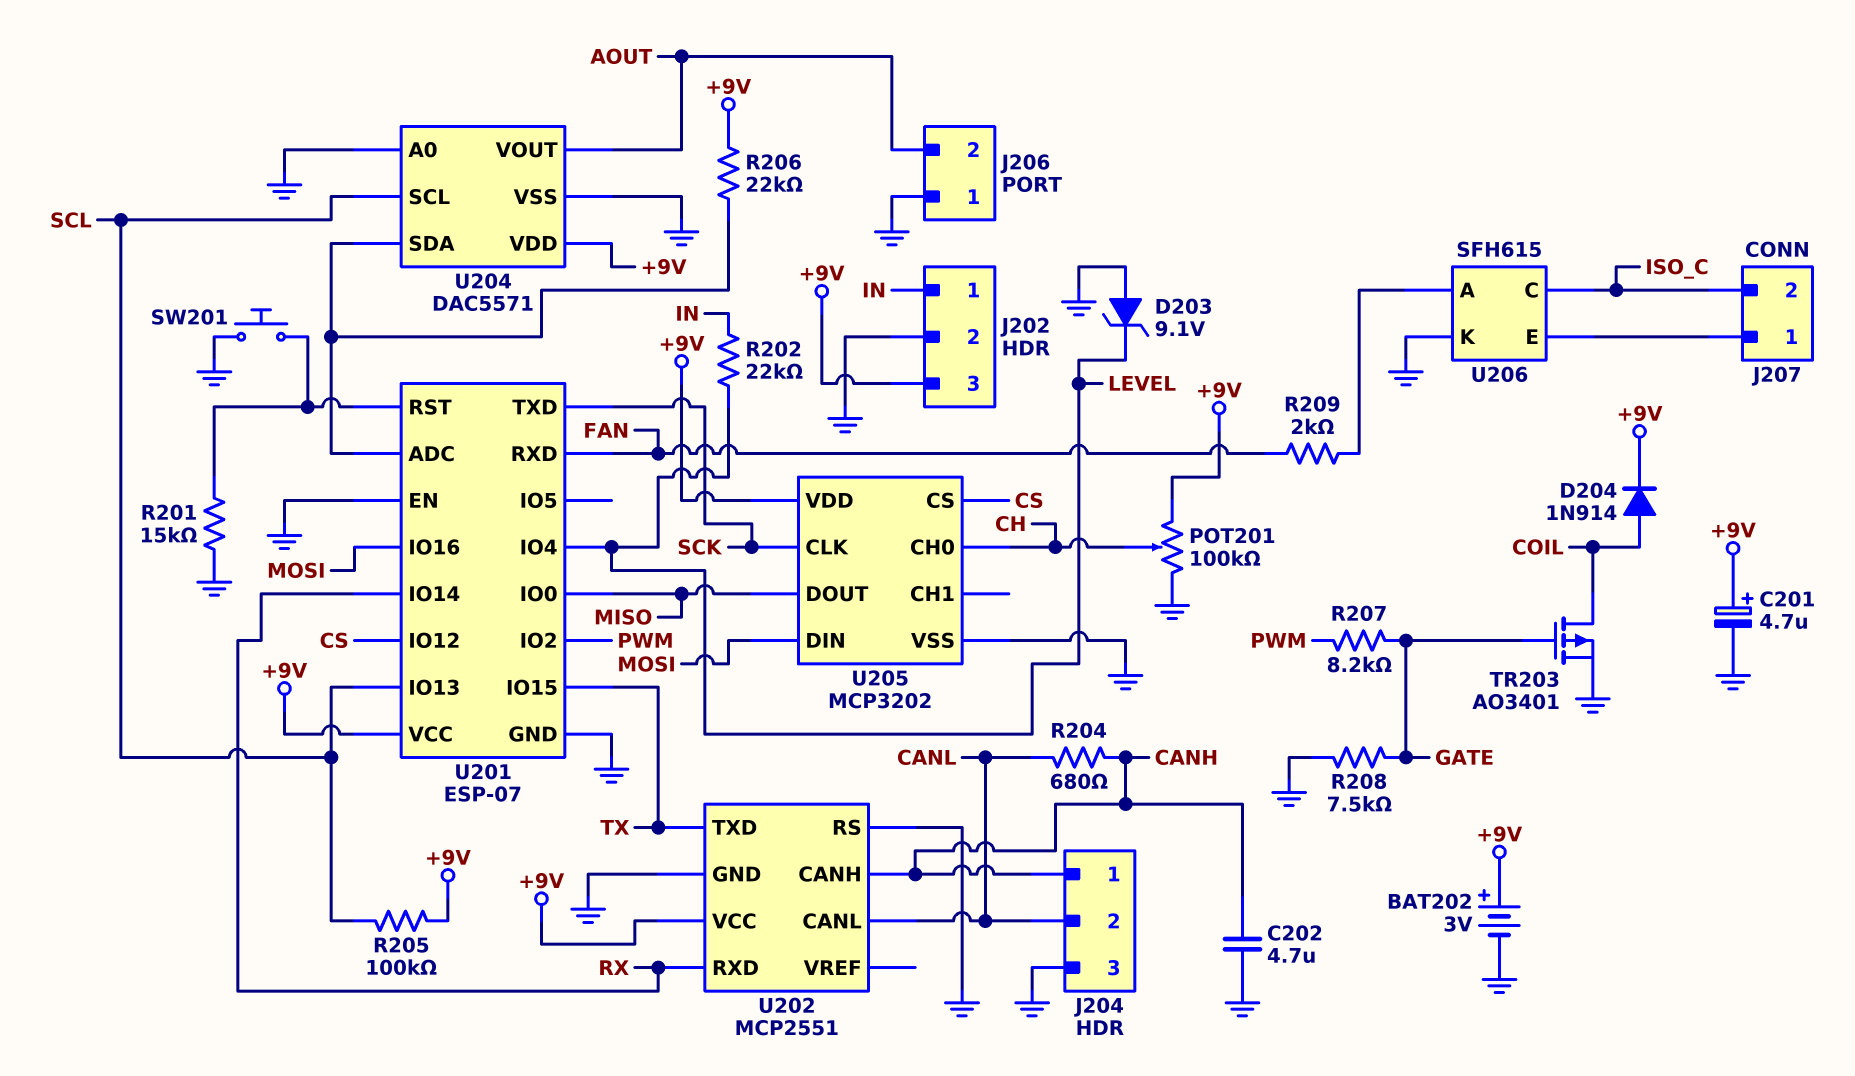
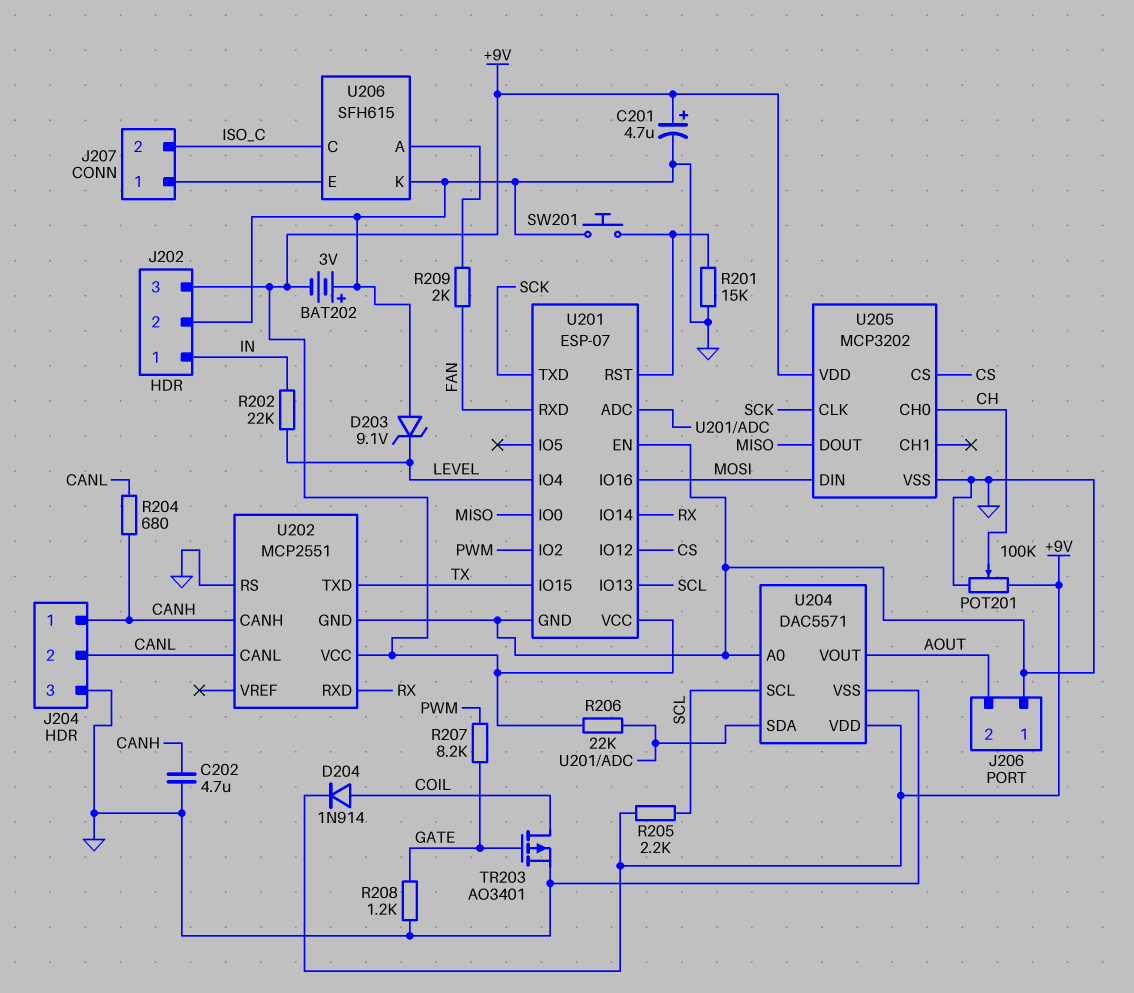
BAT202: 3V (plus +9V, minus GND) -> 3V (plus GND, minus +9V)
R205: 100k (+9V, SCL) -> 2.2k (+9V, SCL)
R208: 7.5k (GATE, GND) -> 1.2k (GATE, GND)

